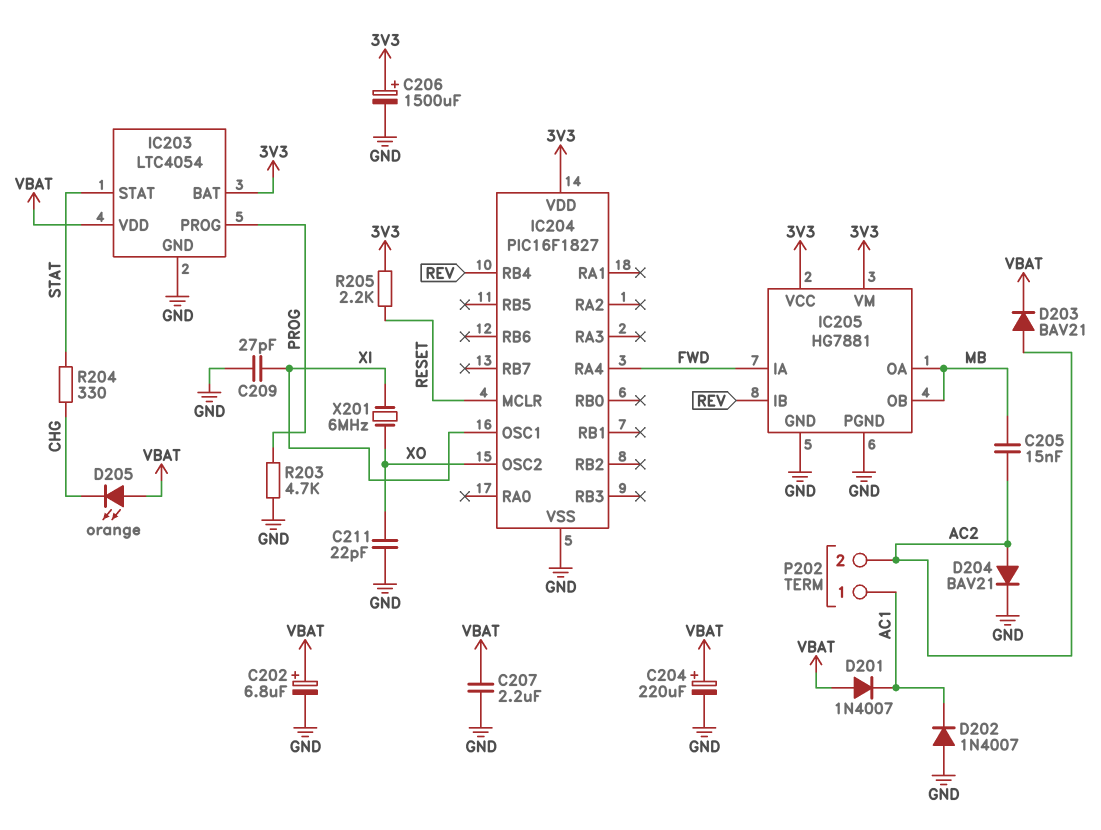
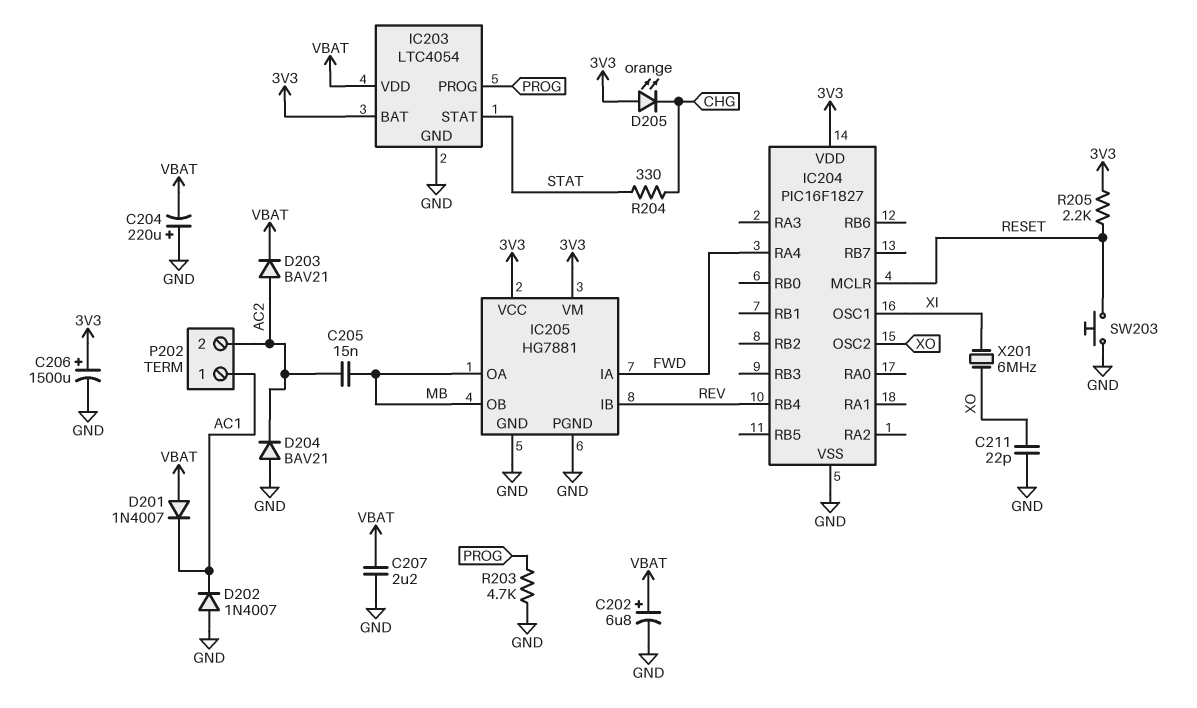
C204: 220uF (plus VBAT, minus GND) -> 220uF (plus GND, minus VBAT)
C209: 27pF (GND, XI) -> none
D204: diode BAV21 (A AC2, K GND) -> diode BAV21 (A GND, K AC2)
D205: LED orange (A VBAT, K CHG) -> LED orange (A 3V3, K CHG)
SW203: none -> button (GND, RESET)

